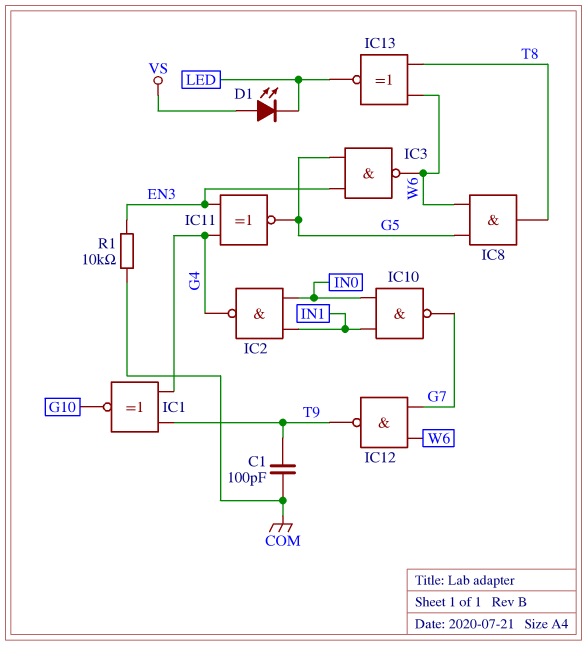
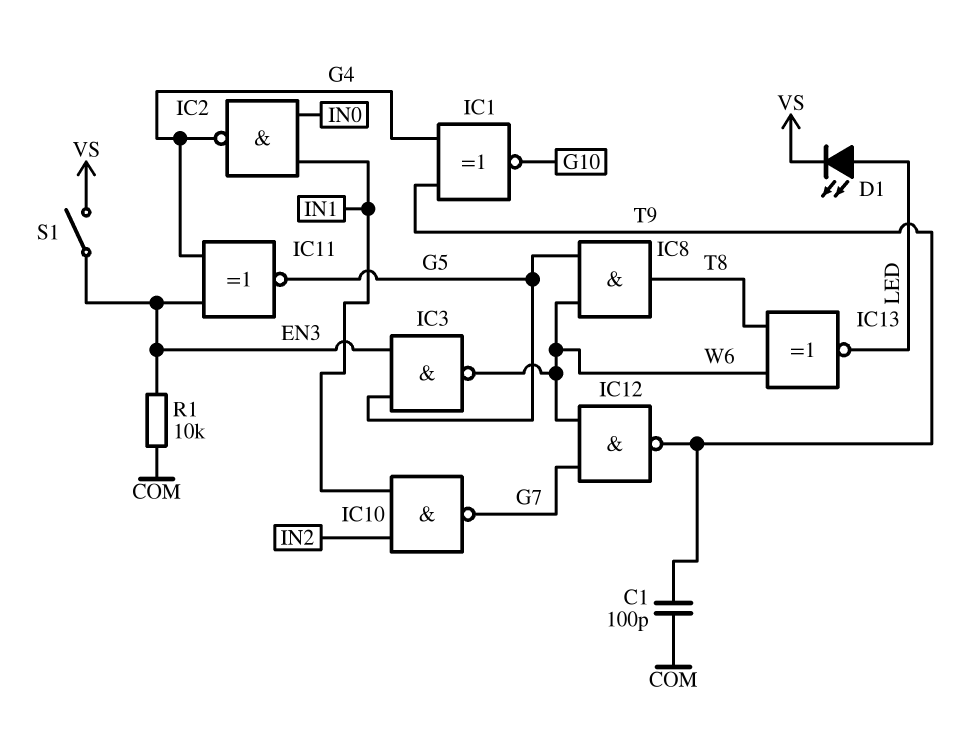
D1: LED (A VS, K LED) -> LED (A LED, K VS)
IC10: NAND (in IN0, in IN1, out G7) -> NAND (in IN1, in IN2, out G7)
S1: none -> switch (EN3, VS)

